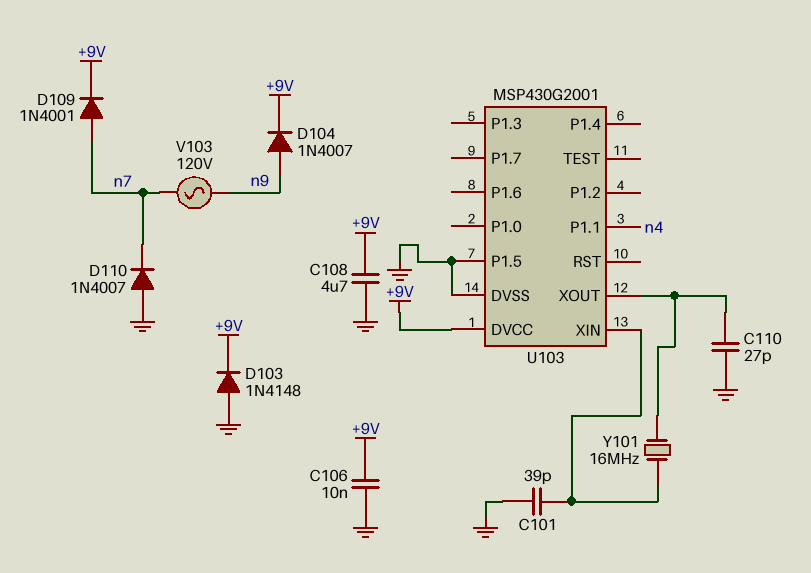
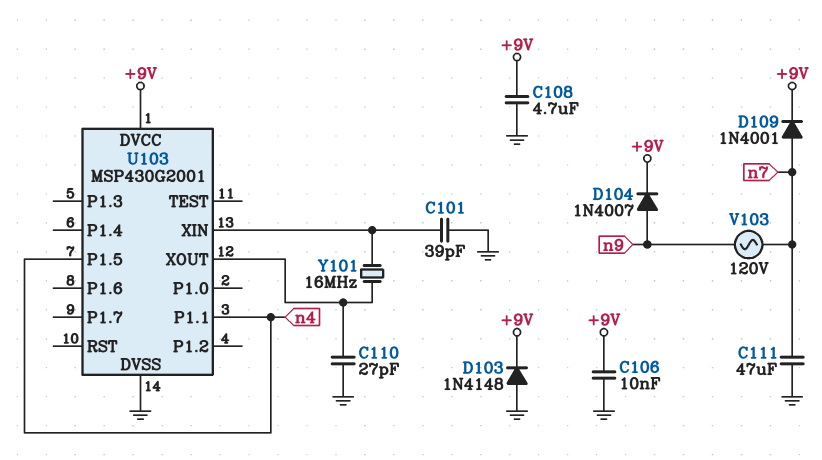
C111: none -> 47uF (GND, n7)
D110: diode 1N4007 (A GND, K n7) -> none
U103 pin P1.5: GND -> n4

